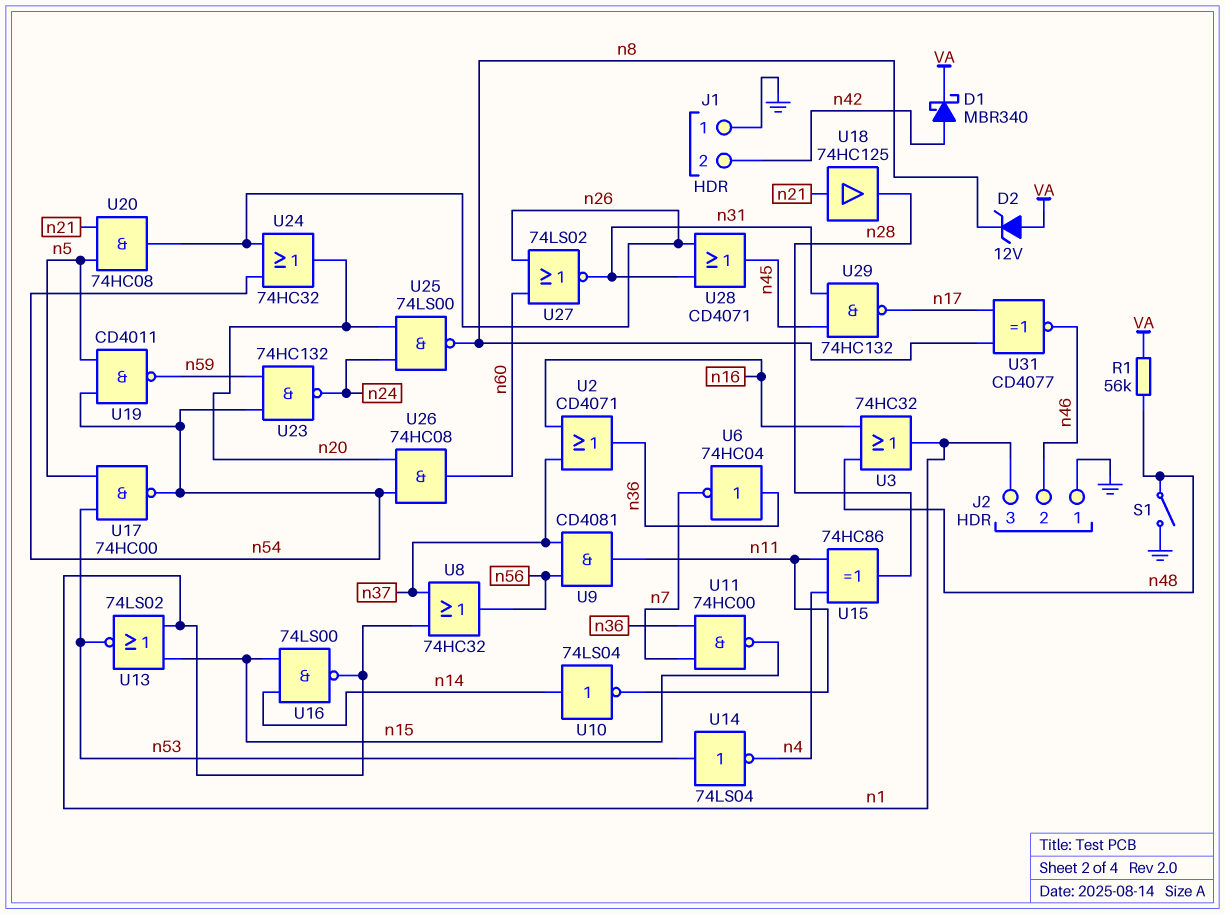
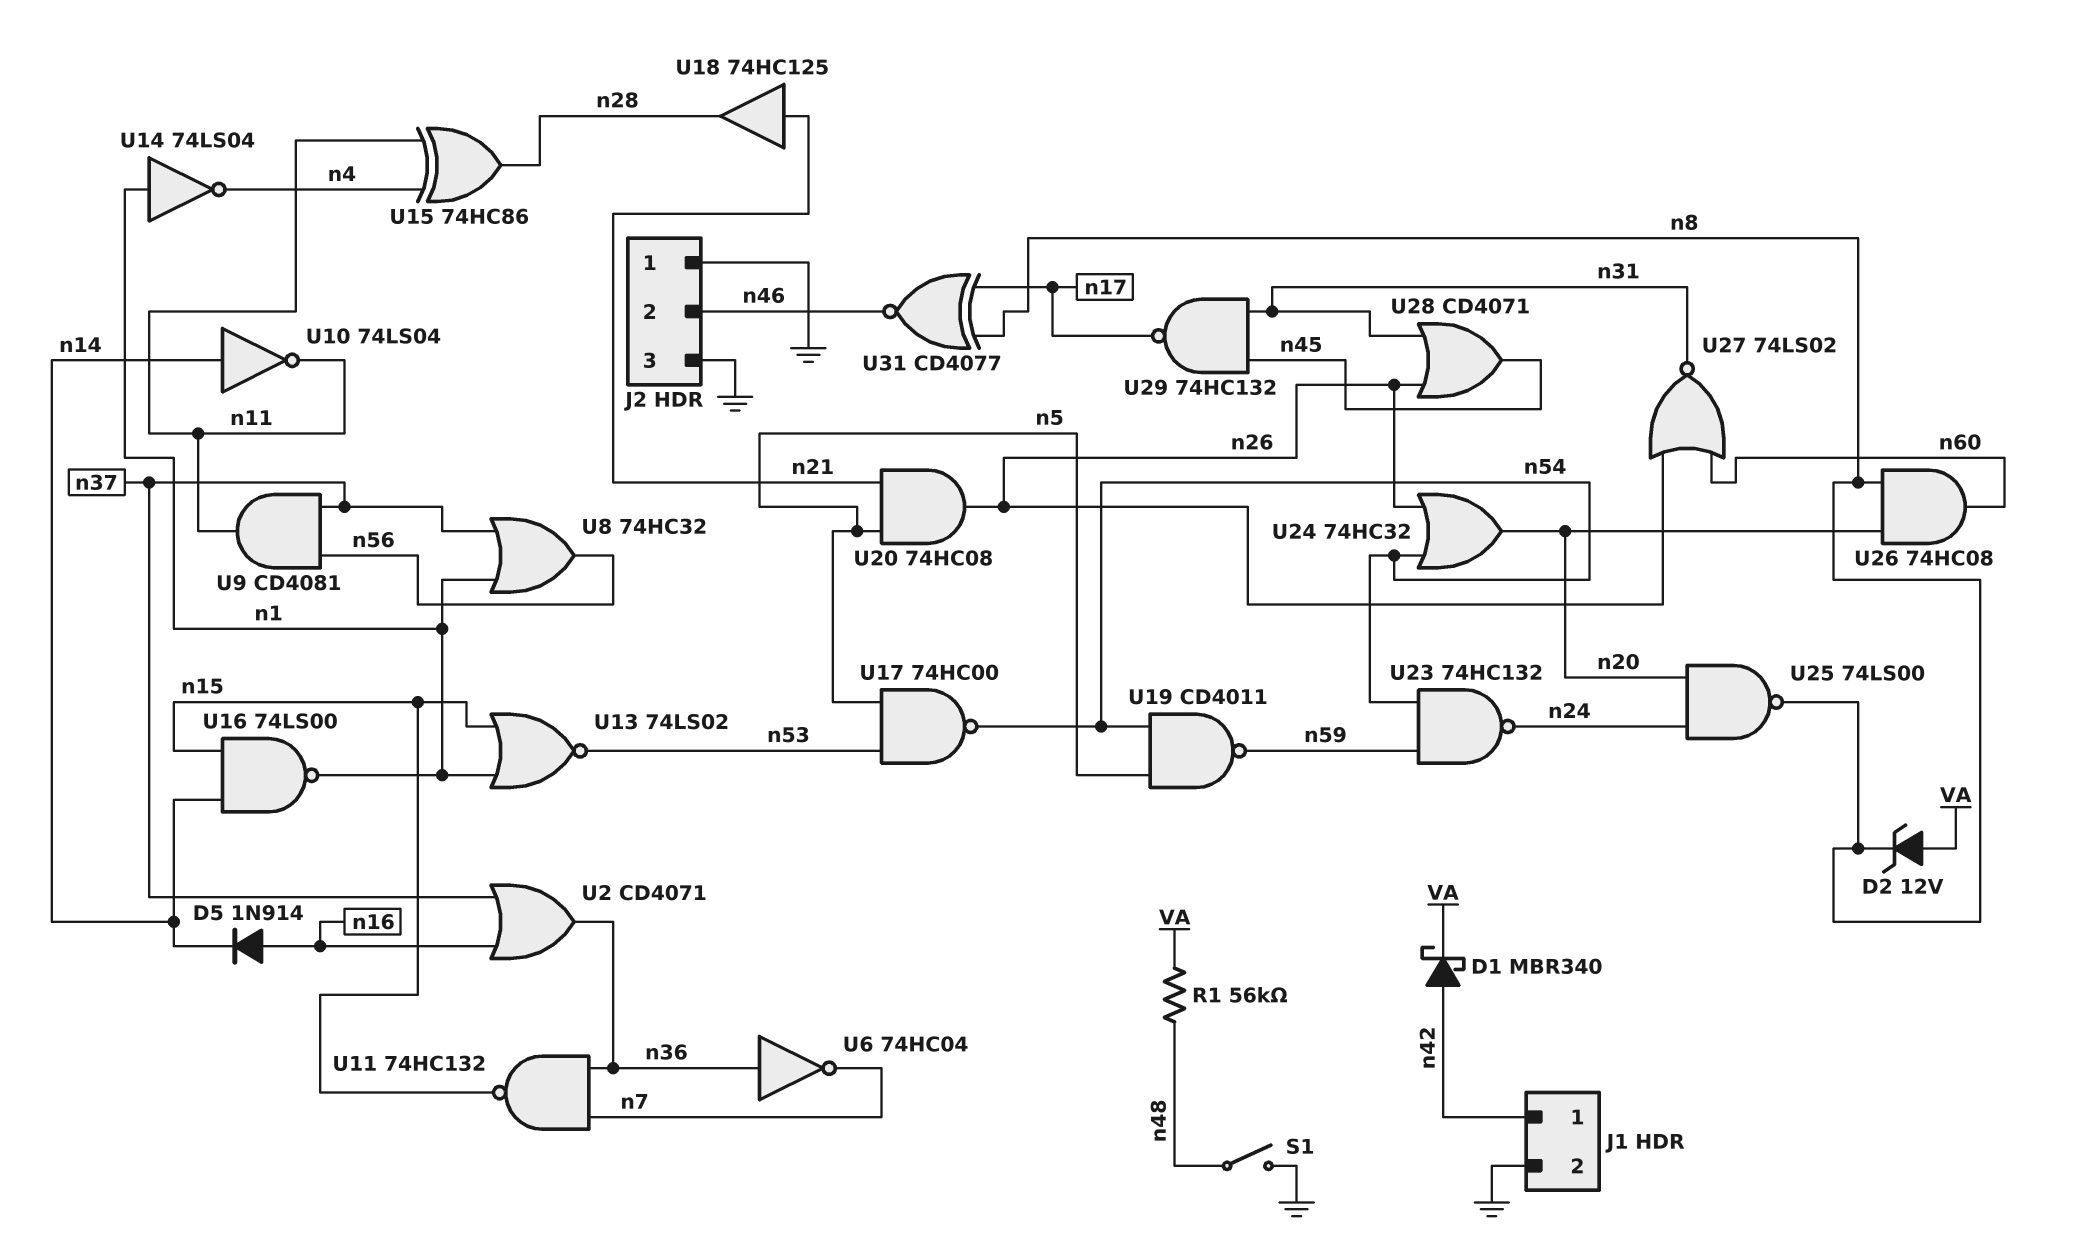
D5: none -> diode 1N914 (A n16, K n14)
J1 pin 1: GND -> n42
J1 pin 2: n42 -> GND
J2 pin 3: n1 -> GND
U3: OR 74HC32 (in n16, in n48, out n1) -> none
U11: NAND 74HC00 (in n7, in n36, out n15) -> NAND 74HC132 (in n7, in n36, out n15)
U14: NOT 74LS04 (in n53, out n4) -> NOT 74LS04 (in n1, out n4)
U26: AND 74HC08 (in n20, in n54, out n60) -> AND 74HC08 (in n8, in n20, out n60)

